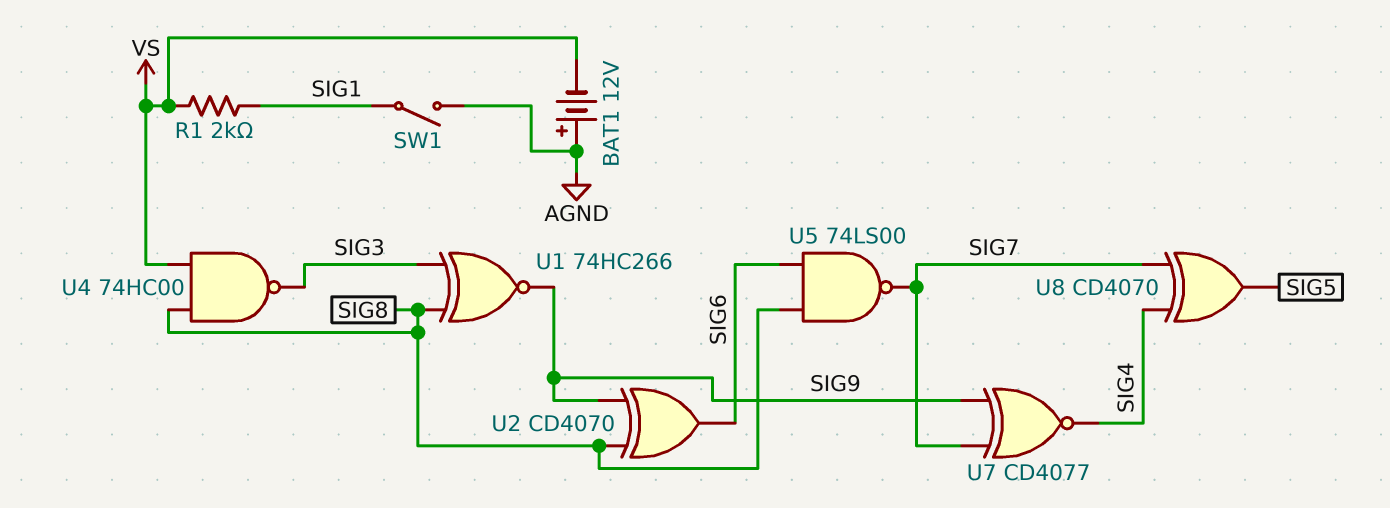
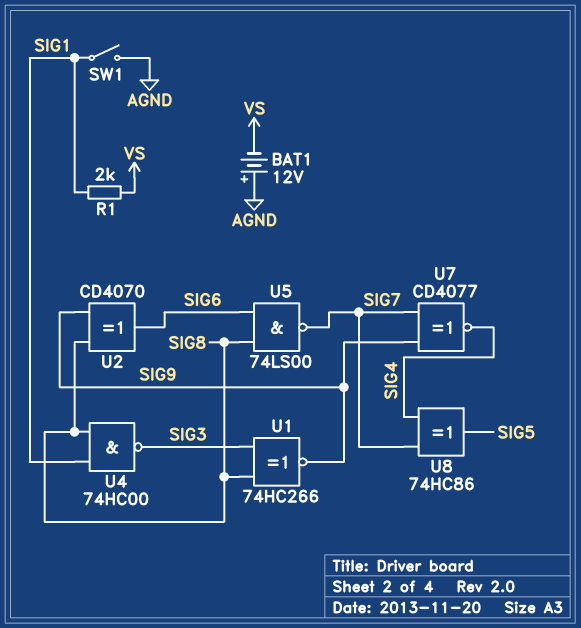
U4: NAND 74HC00 (in SIG8, in VS, out SIG3) -> NAND 74HC00 (in SIG1, in SIG8, out SIG3)
U8: XOR CD4070 (in SIG4, in SIG7, out SIG5) -> XOR 74HC86 (in SIG4, in SIG7, out SIG5)

